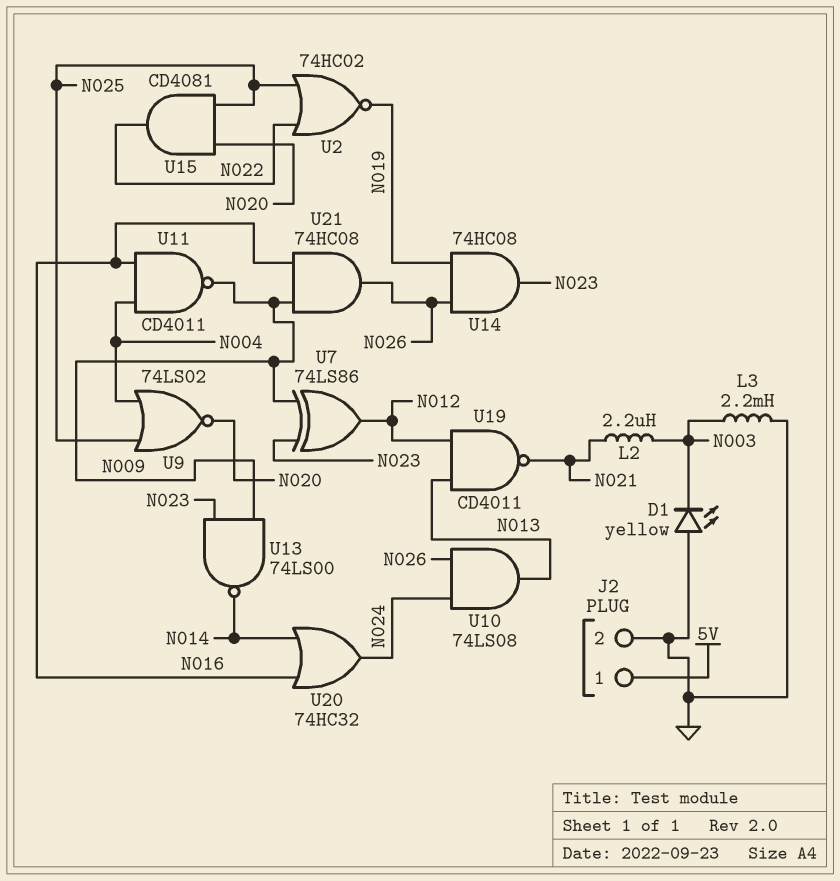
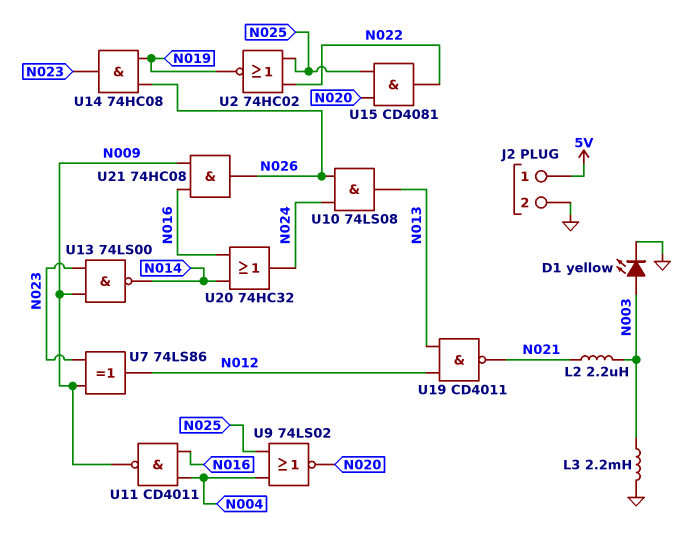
D1: LED yellow (A GND, K N003) -> LED yellow (A N003, K GND)

